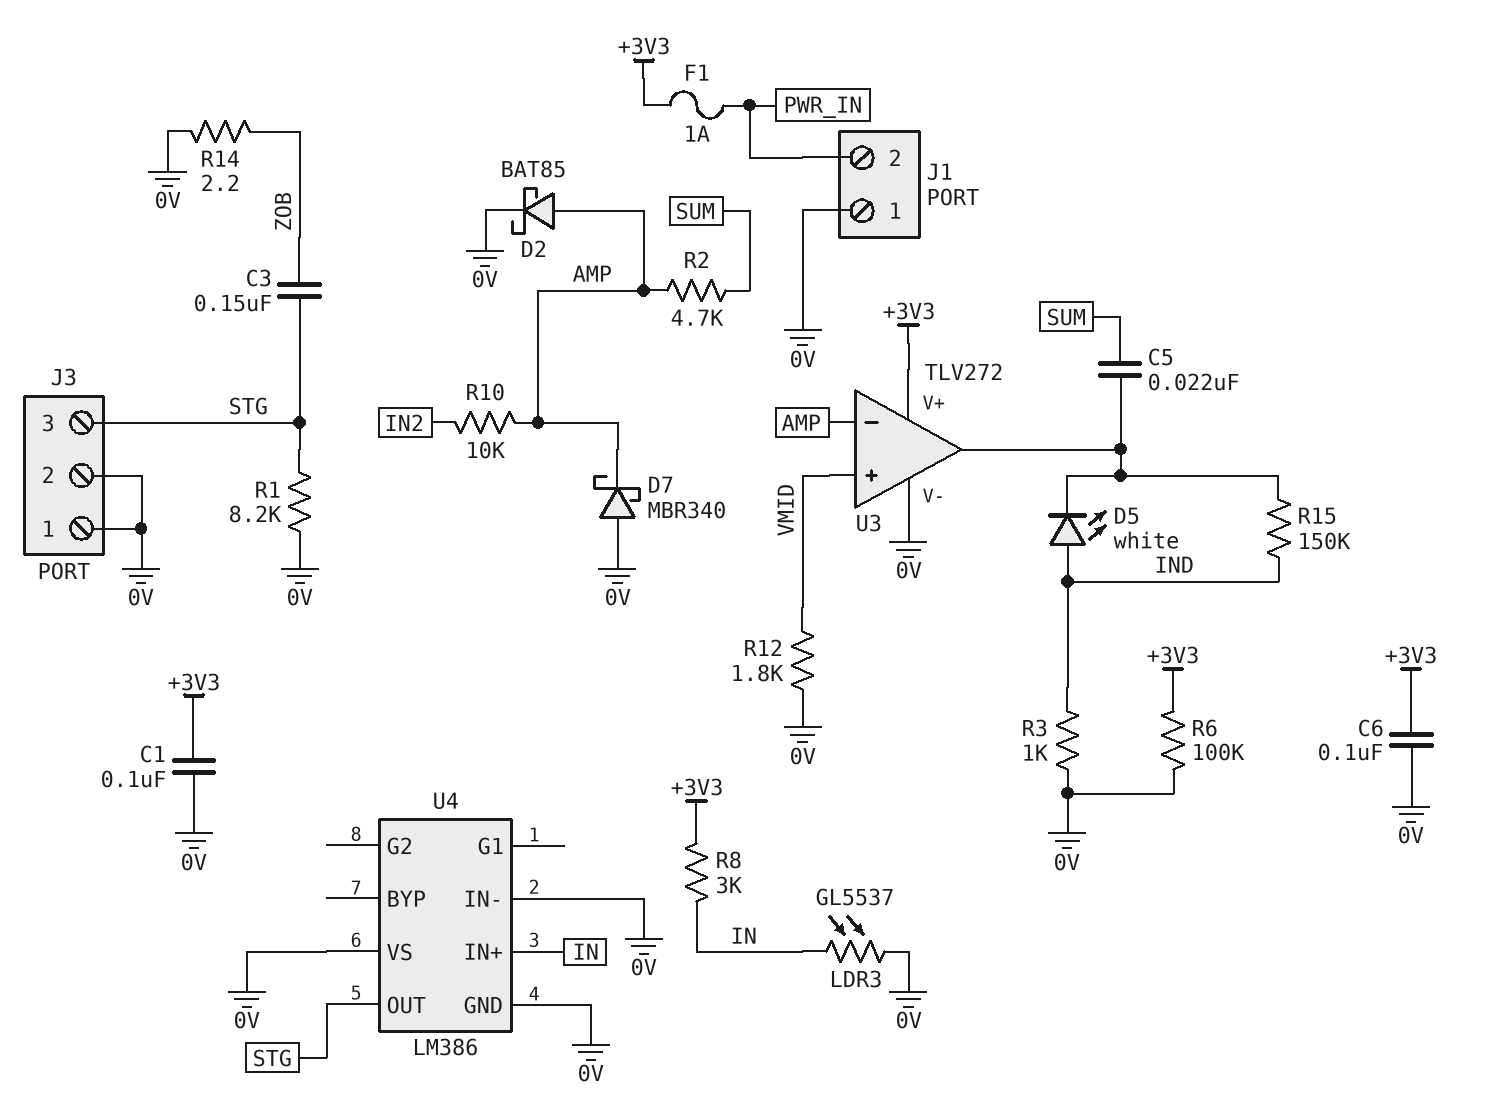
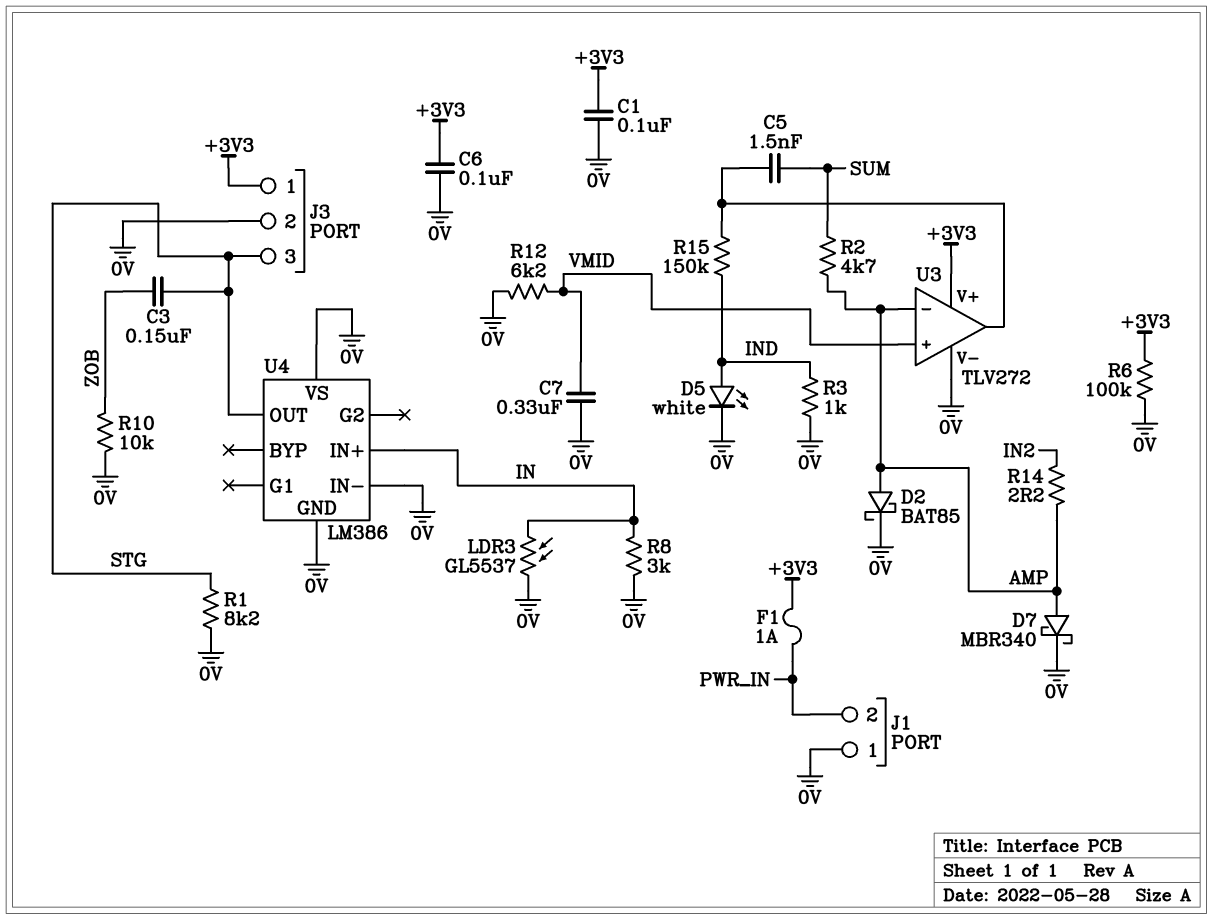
C5: 22nF (SUM, U3/out) -> 1.5nF (SUM, U3/out)
C7: none -> 330nF (0V, VMID)
D5: LED white (A IND, K U3/out) -> LED white (A IND, K 0V)
D7: schottky MBR340 (A 0V, K AMP) -> schottky MBR340 (A AMP, K 0V)
J3 pin 1: 0V -> +3V3
R8: 3k (+3V3, IN) -> 3k (0V, IN)
R10: 10k (AMP, IN2) -> 10k (0V, ZOB)
R12: 1.8k (0V, VMID) -> 6.2k (0V, VMID)
R14: 2.2 (0V, ZOB) -> 2.2 (AMP, IN2)

